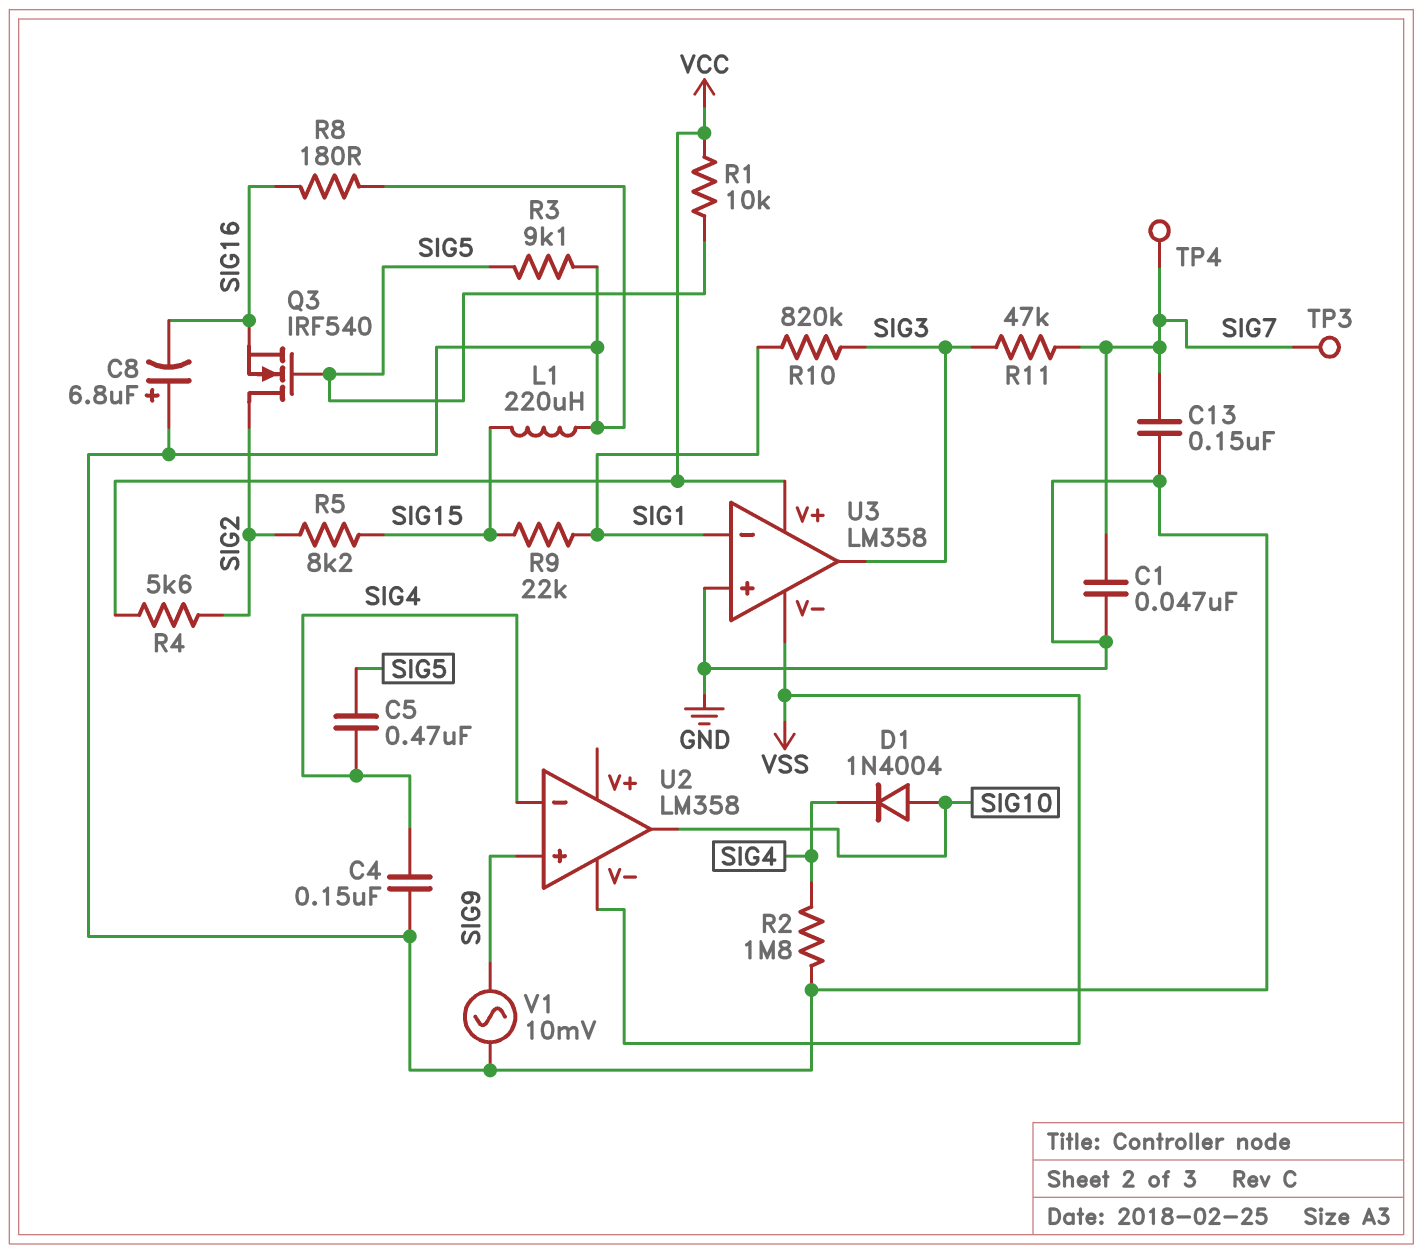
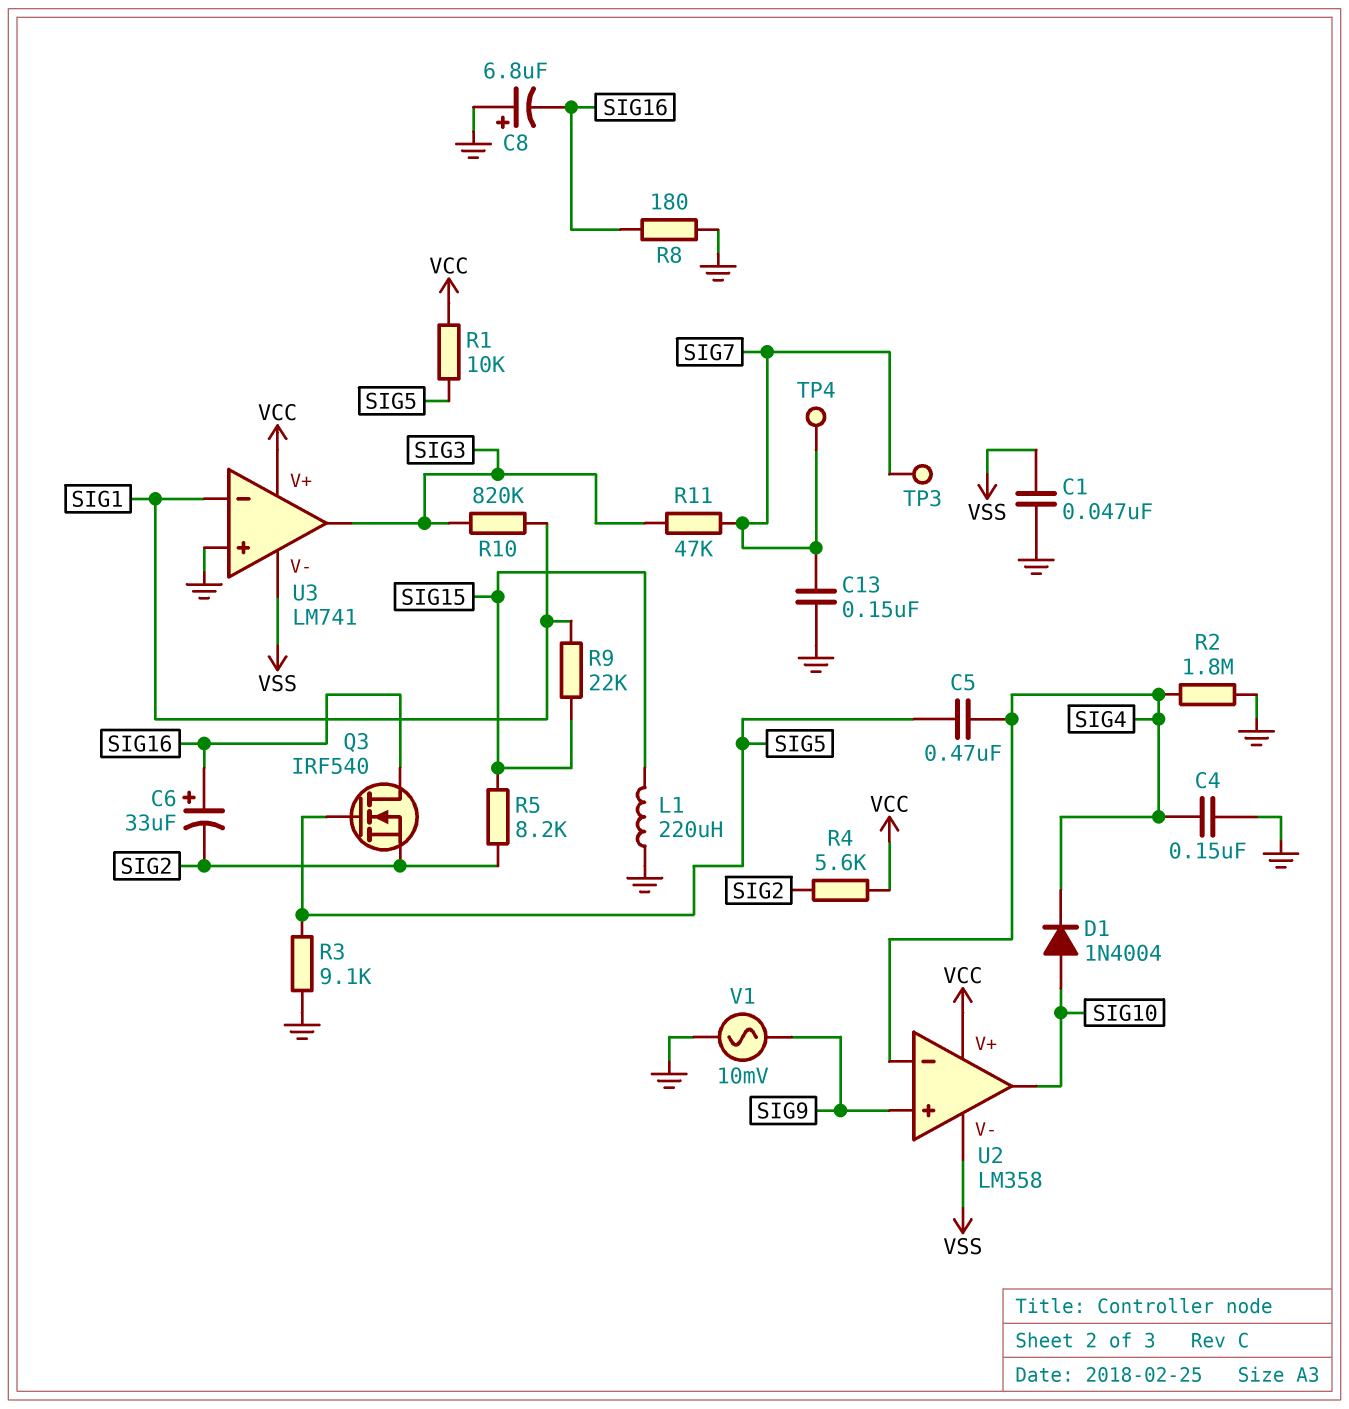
C1: 47nF (GND, SIG7) -> 47nF (GND, VSS)
C6: none -> 33uF (plus SIG16, minus SIG2)
Q3: NMOS IRF540 (G SIG5, D SIG2, S SIG16) -> NMOS IRF540 (G SIG5, D SIG16, S SIG2)
U2 pin V+: none -> VCC
U3: LM358 -> LM741

